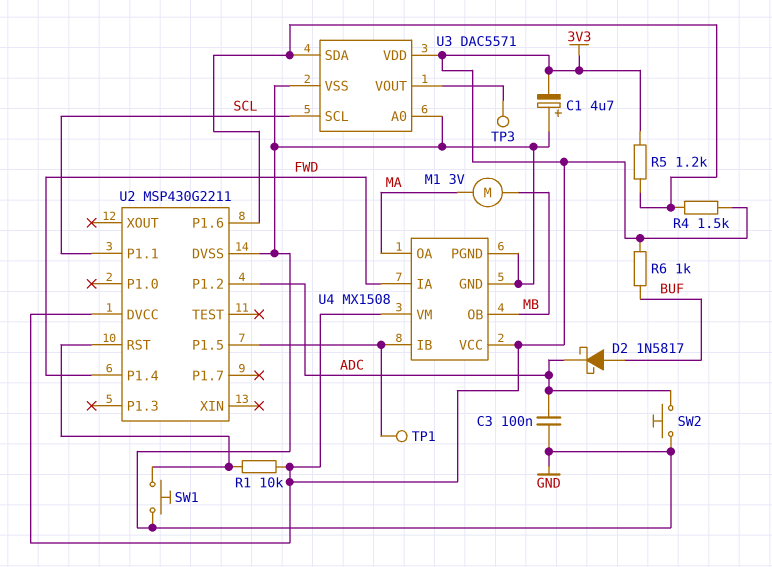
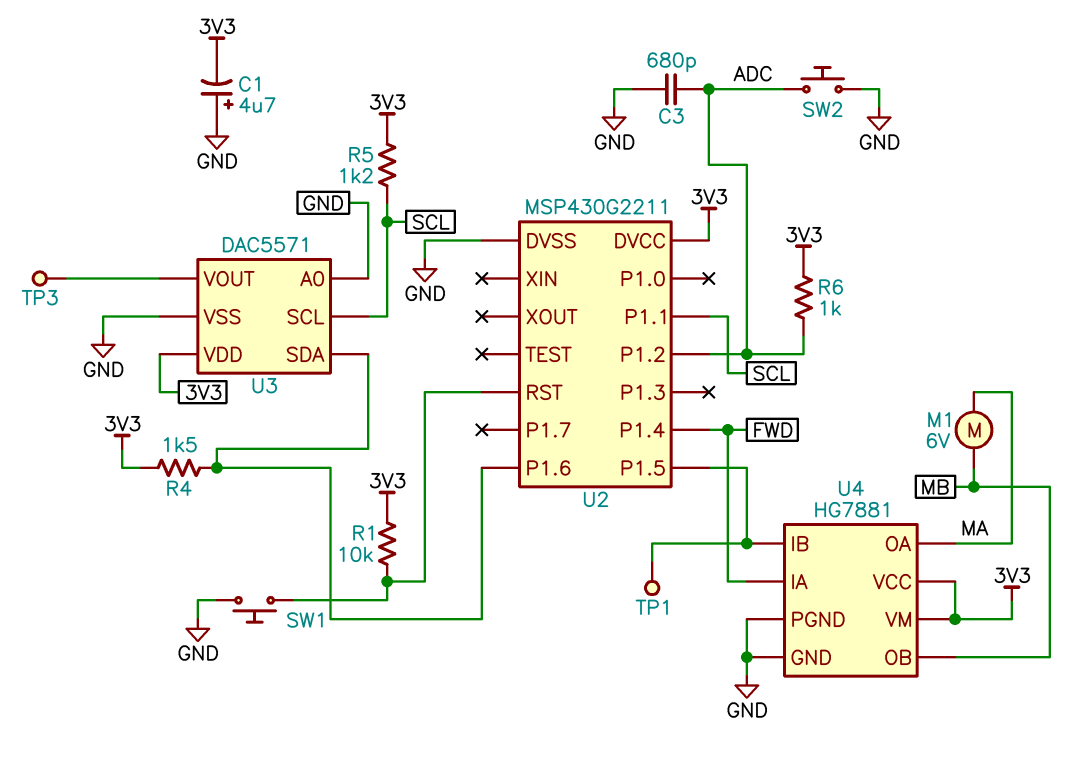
C3: 100nF (ADC, GND) -> 680pF (ADC, GND)
D2: schottky 1N5817 (A BUF, K ADC) -> none
M1: motor 3V (MA, MB) -> motor 6V (MA, MB)
R5: 1.2k (3V3, U2/P1.6) -> 1.2k (3V3, SCL)
R6: 1k (3V3, BUF) -> 1k (3V3, ADC)
U4: MX1508 -> HG7881

